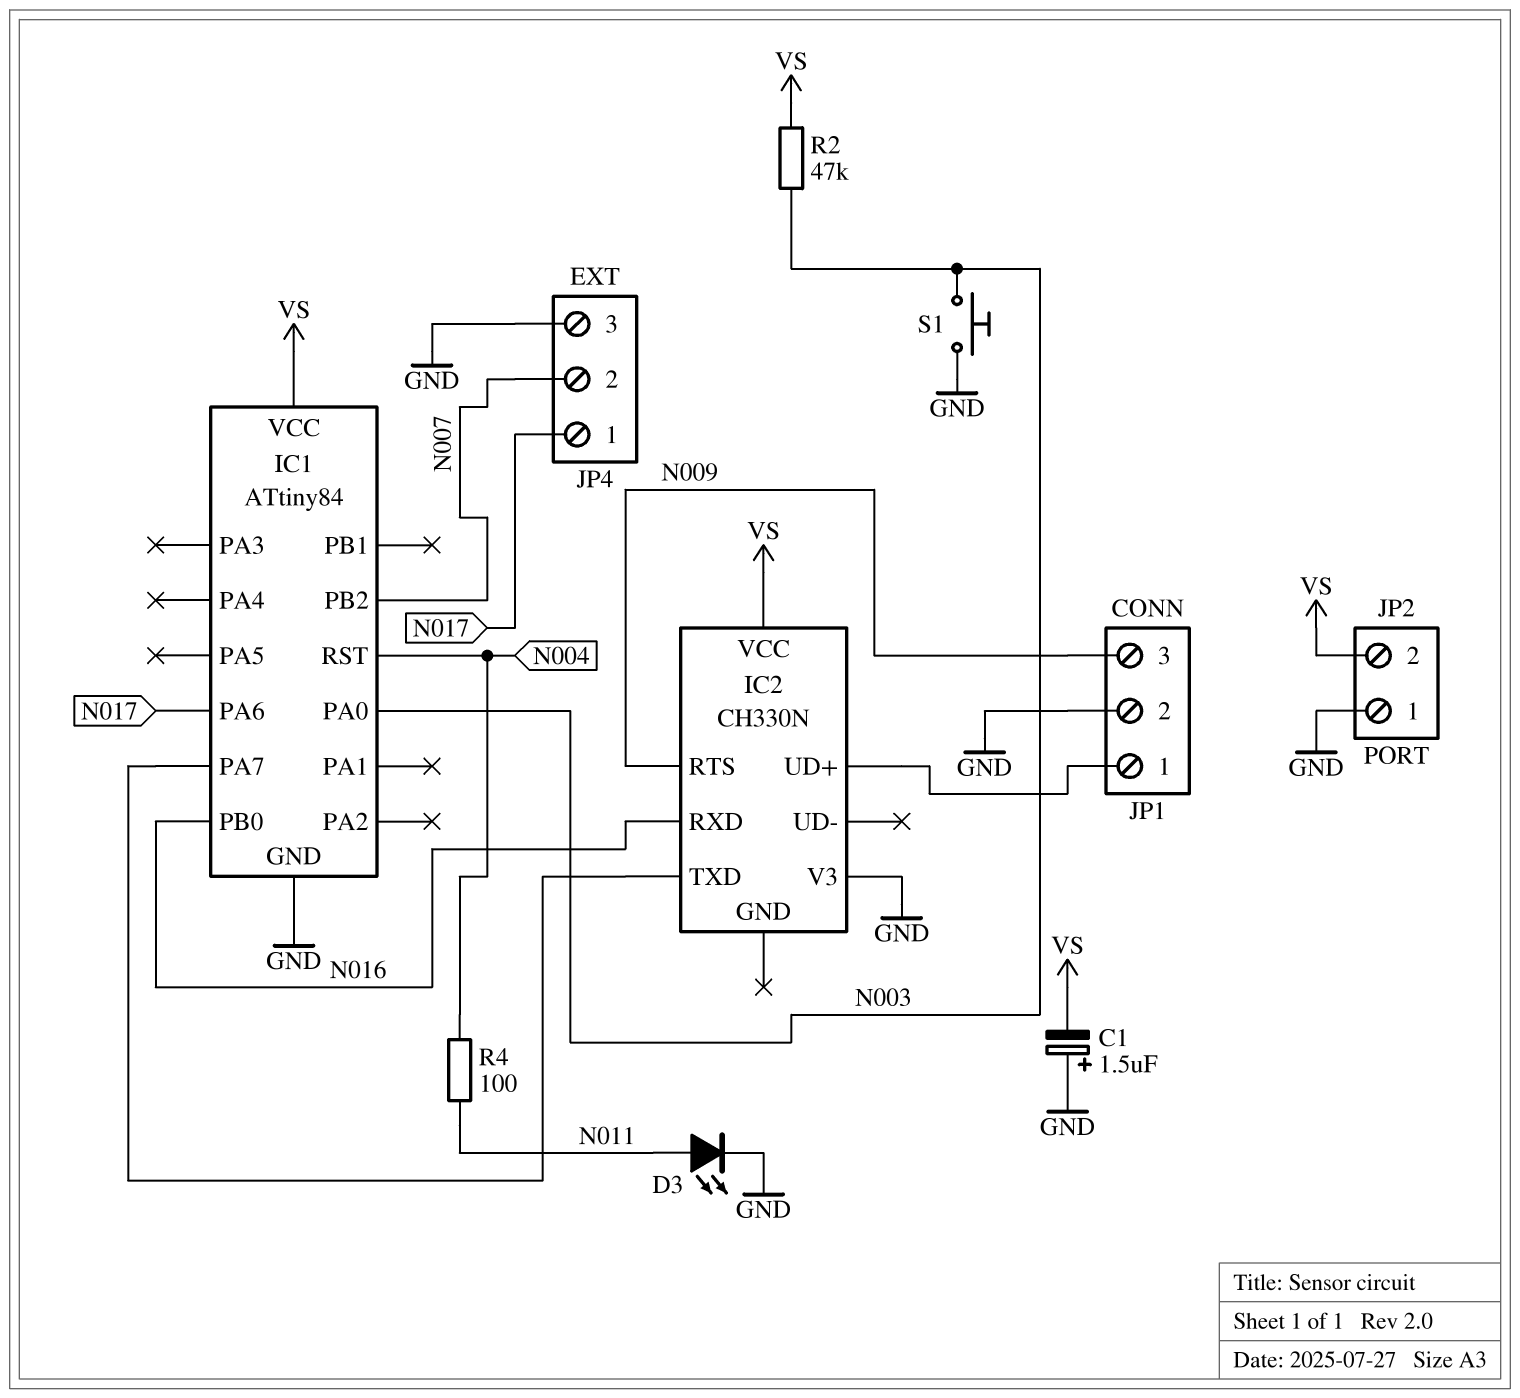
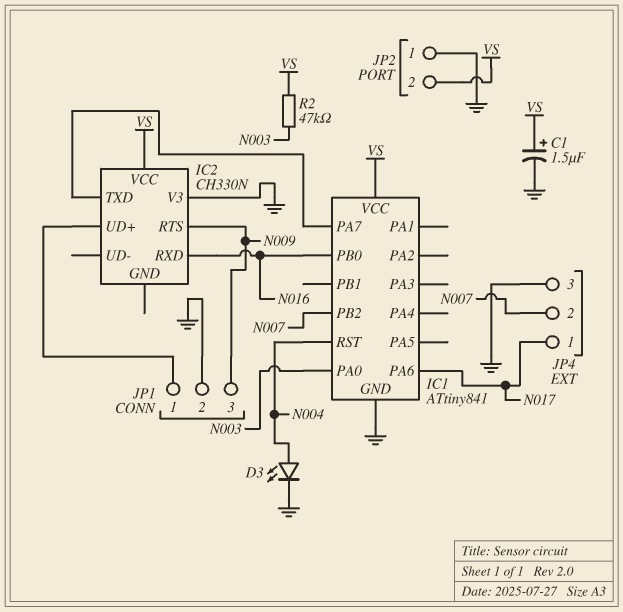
C1: 1.5uF (plus GND, minus VS) -> 1.5uF (plus VS, minus GND)
D3: LED (A N011, K GND) -> LED (A N004, K GND)
IC1: ATtiny84 -> ATtiny841
R4: 100 (N004, N011) -> none
S1: button (GND, N003) -> none

